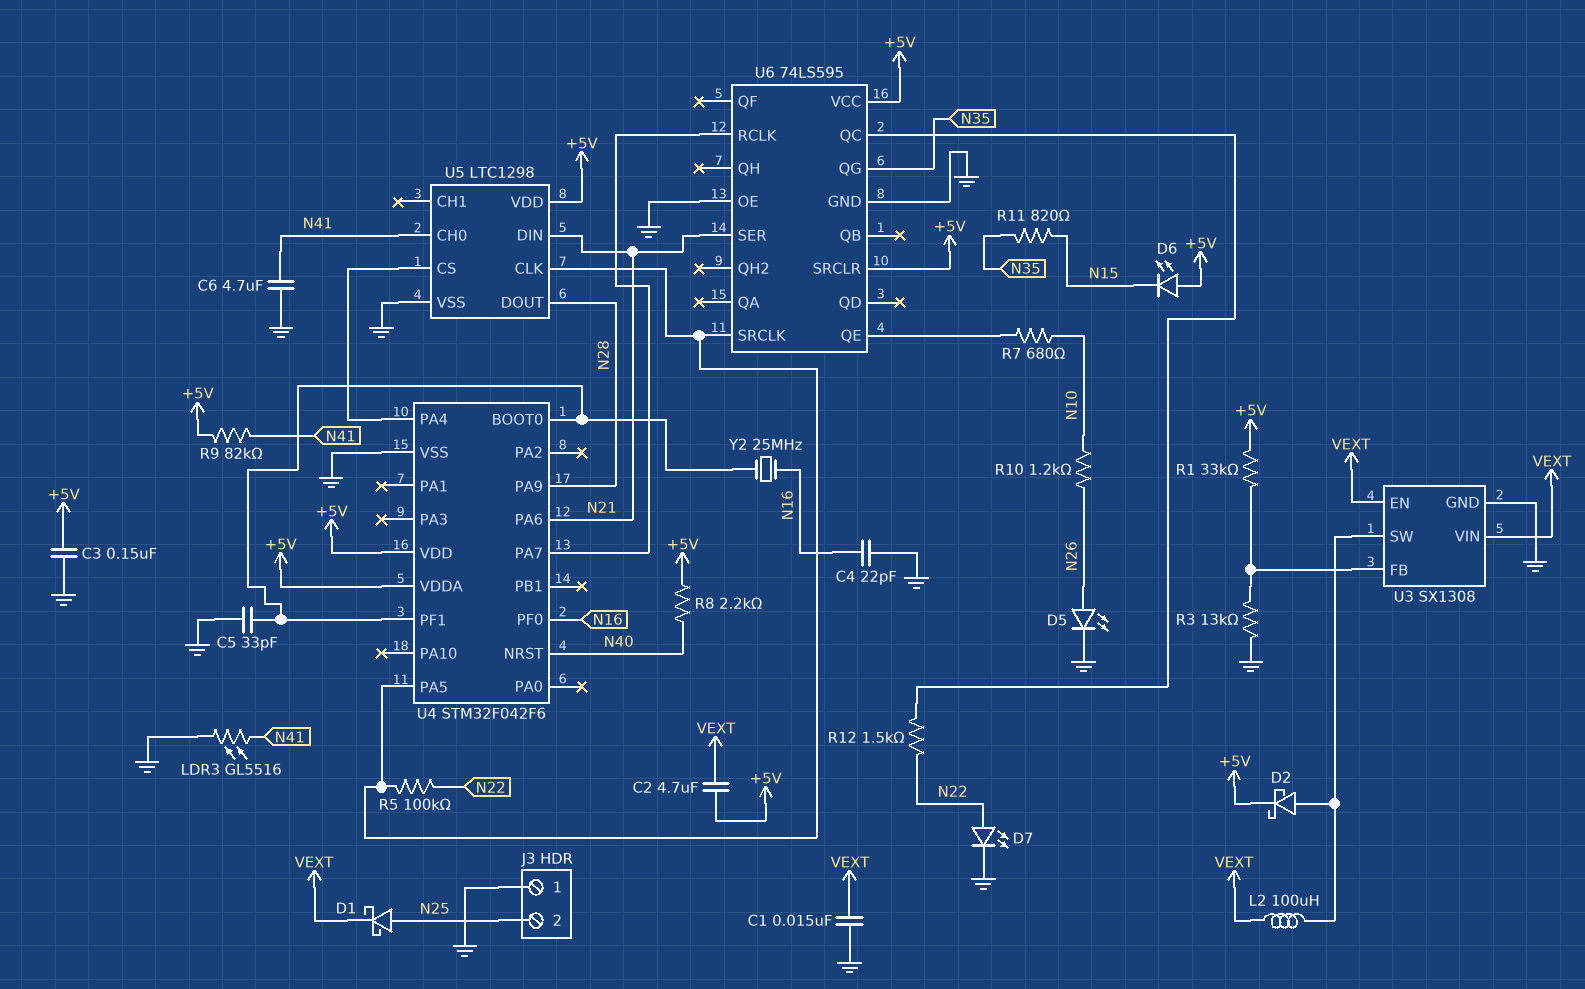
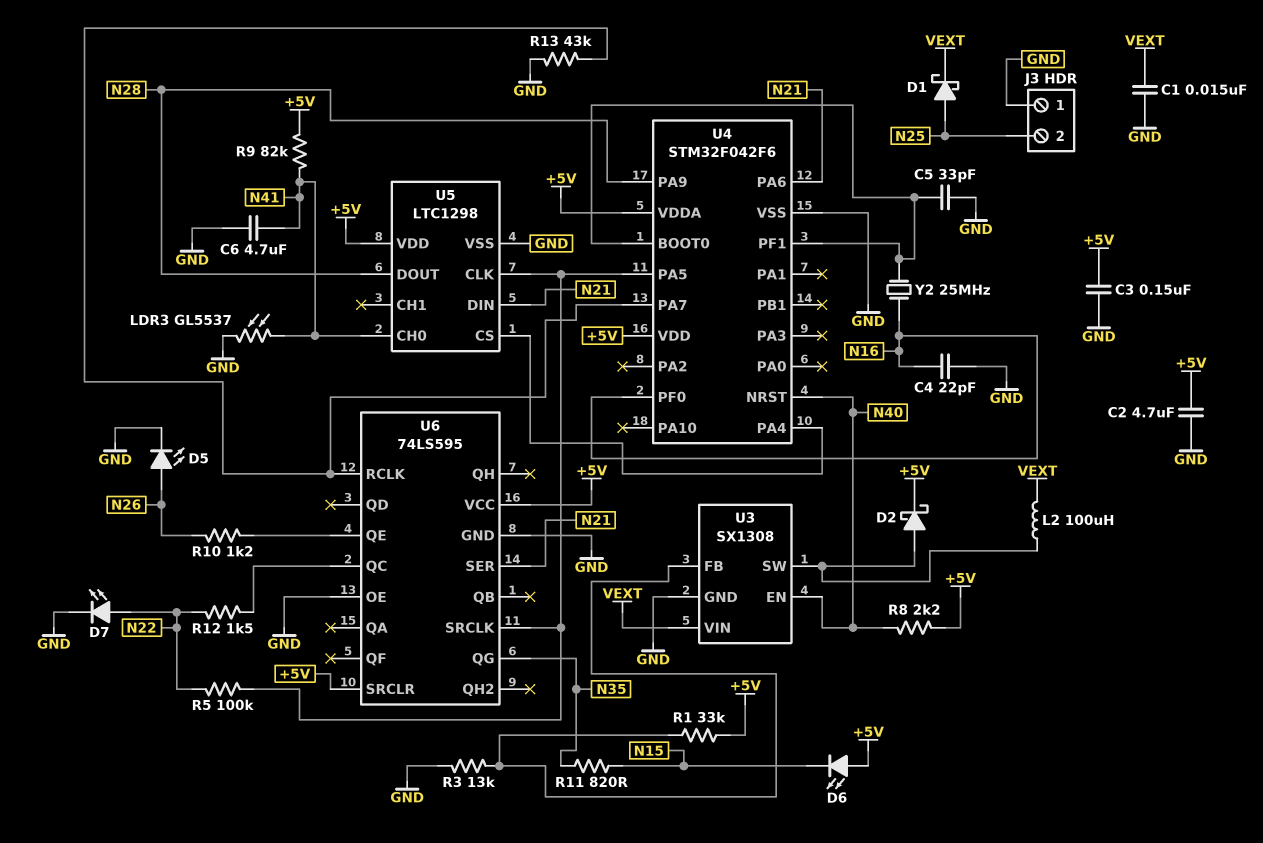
C2: 4.7uF (+5V, VEXT) -> 4.7uF (+5V, GND)
LDR3: GL5516 (GND, N41) -> GL5537 (GND, N41)
R7: 680 (N10, U6/QE) -> none
R10: 1.2k (N10, N26) -> 1.2k (N26, U6/QE)
R13: none -> 43k (GND, U4/PA7)
U3 pin EN: VEXT -> N40

